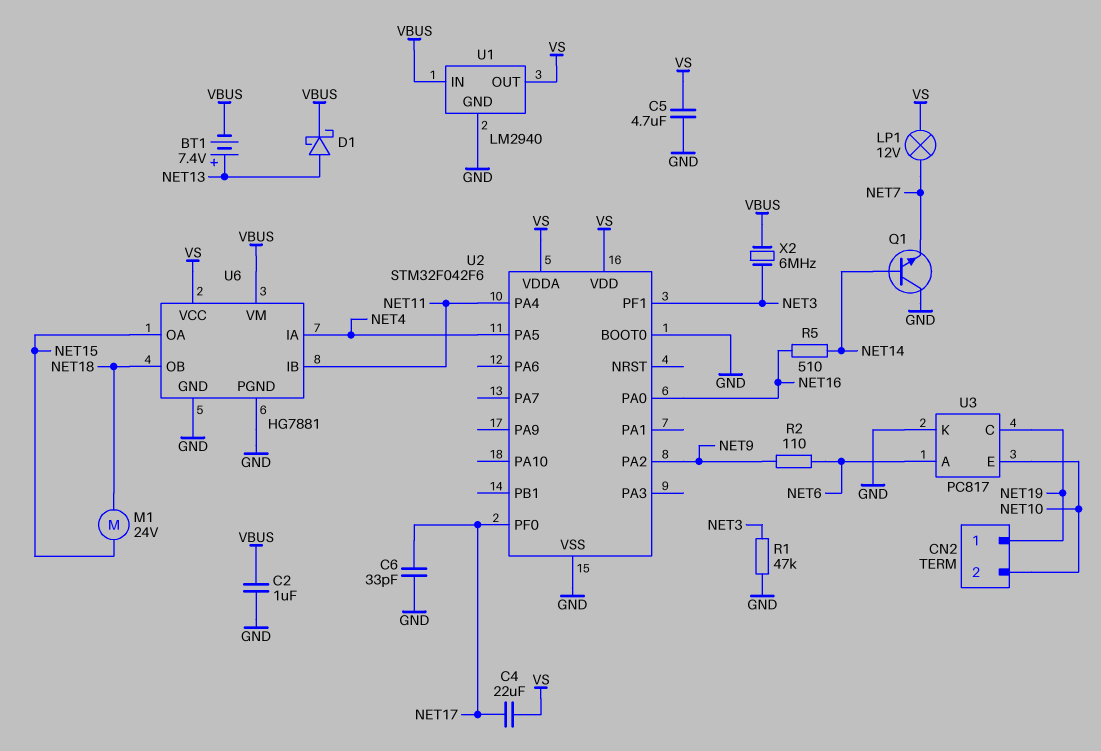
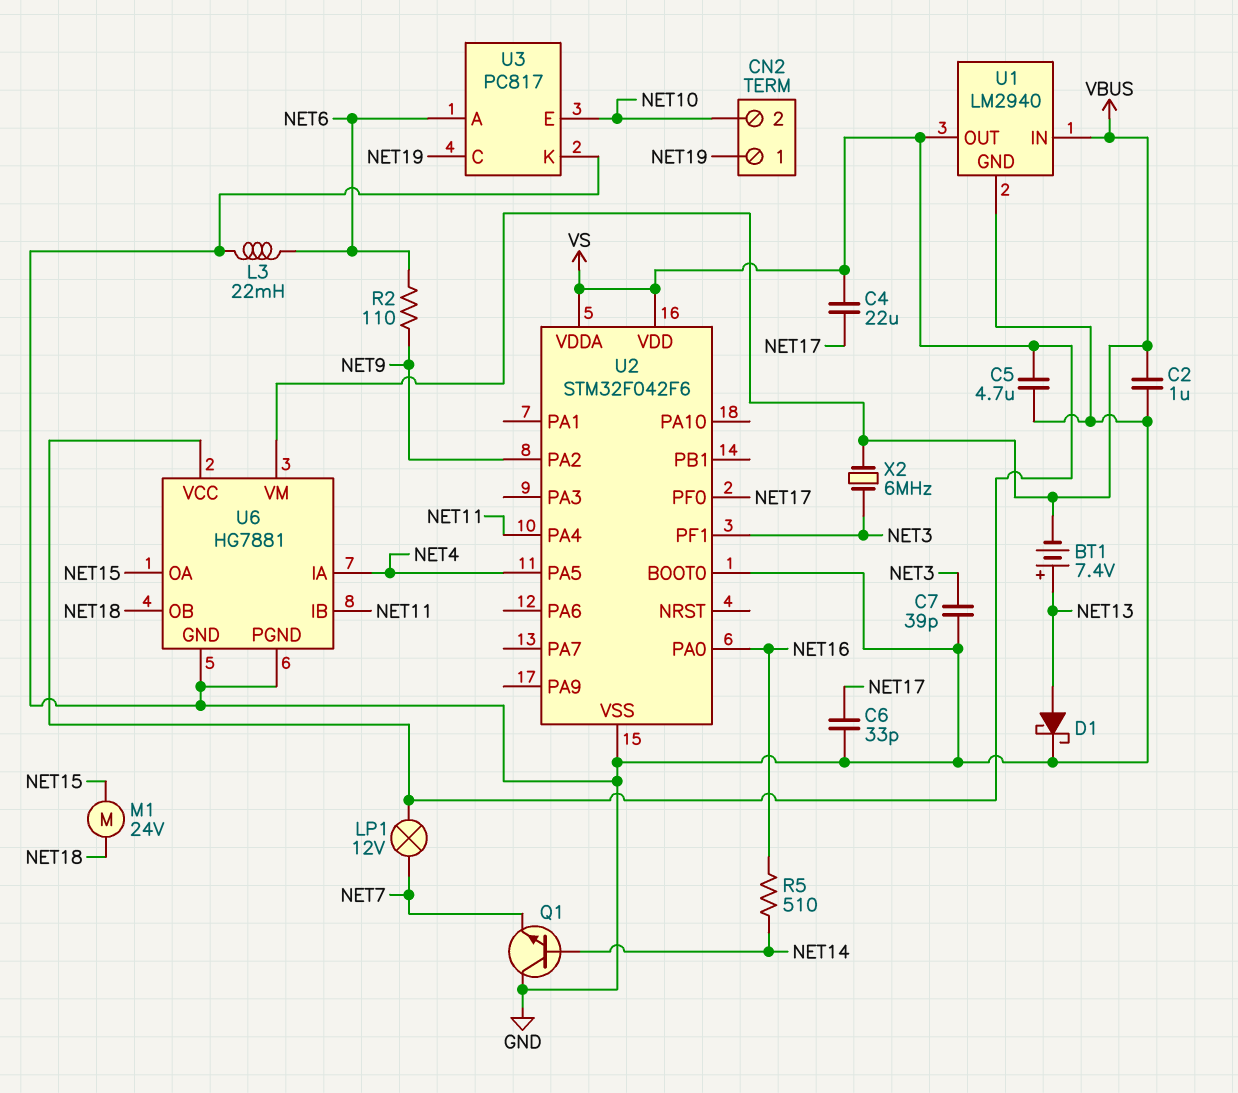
C7: none -> 39pF (GND, NET3)
D1: schottky (A NET13, K VBUS) -> schottky (A NET13, K GND)
L3: none -> 22mH (GND, NET6)
R1: 47k (GND, NET3) -> none

